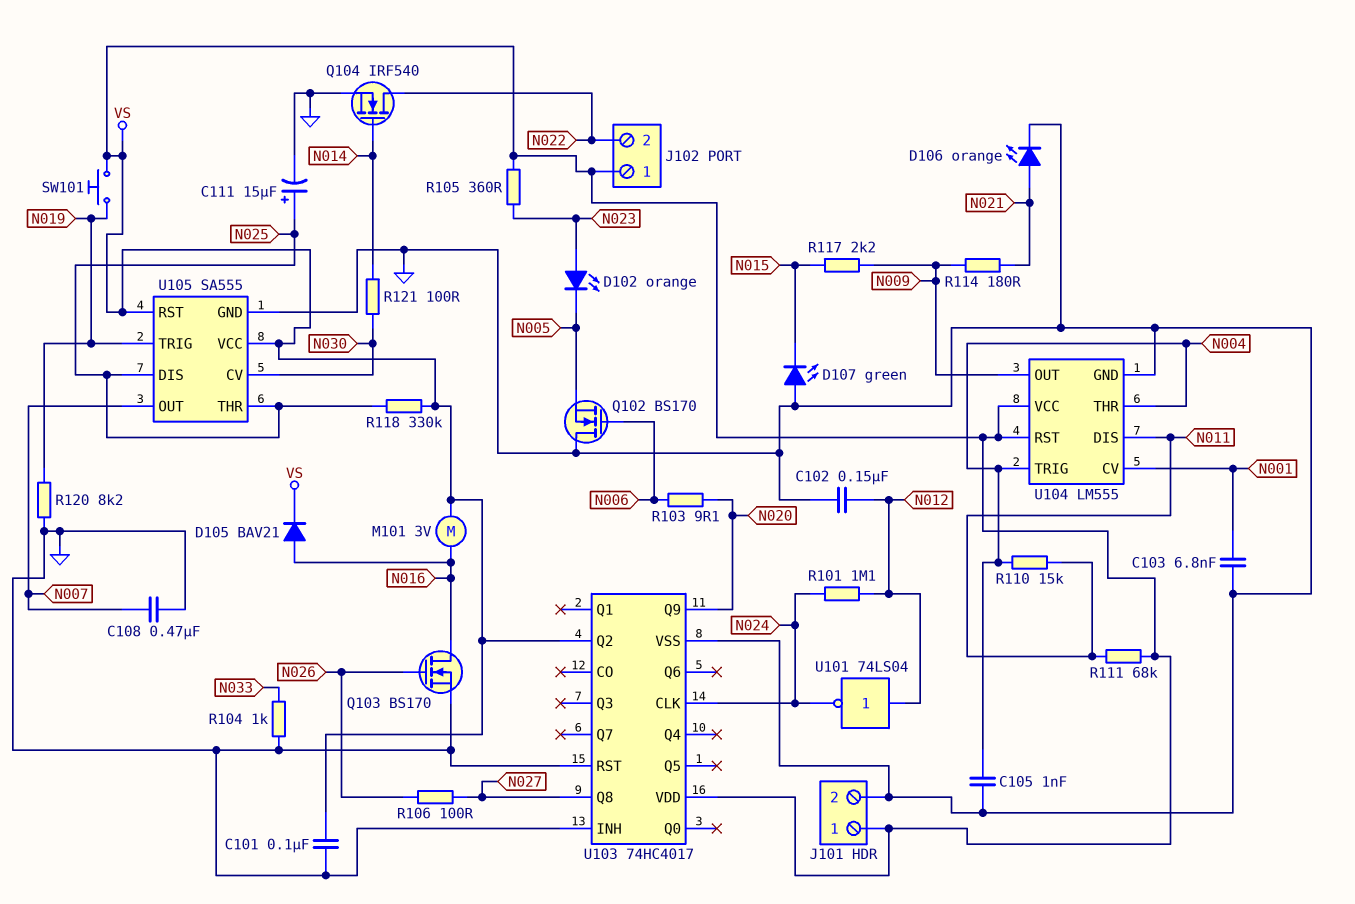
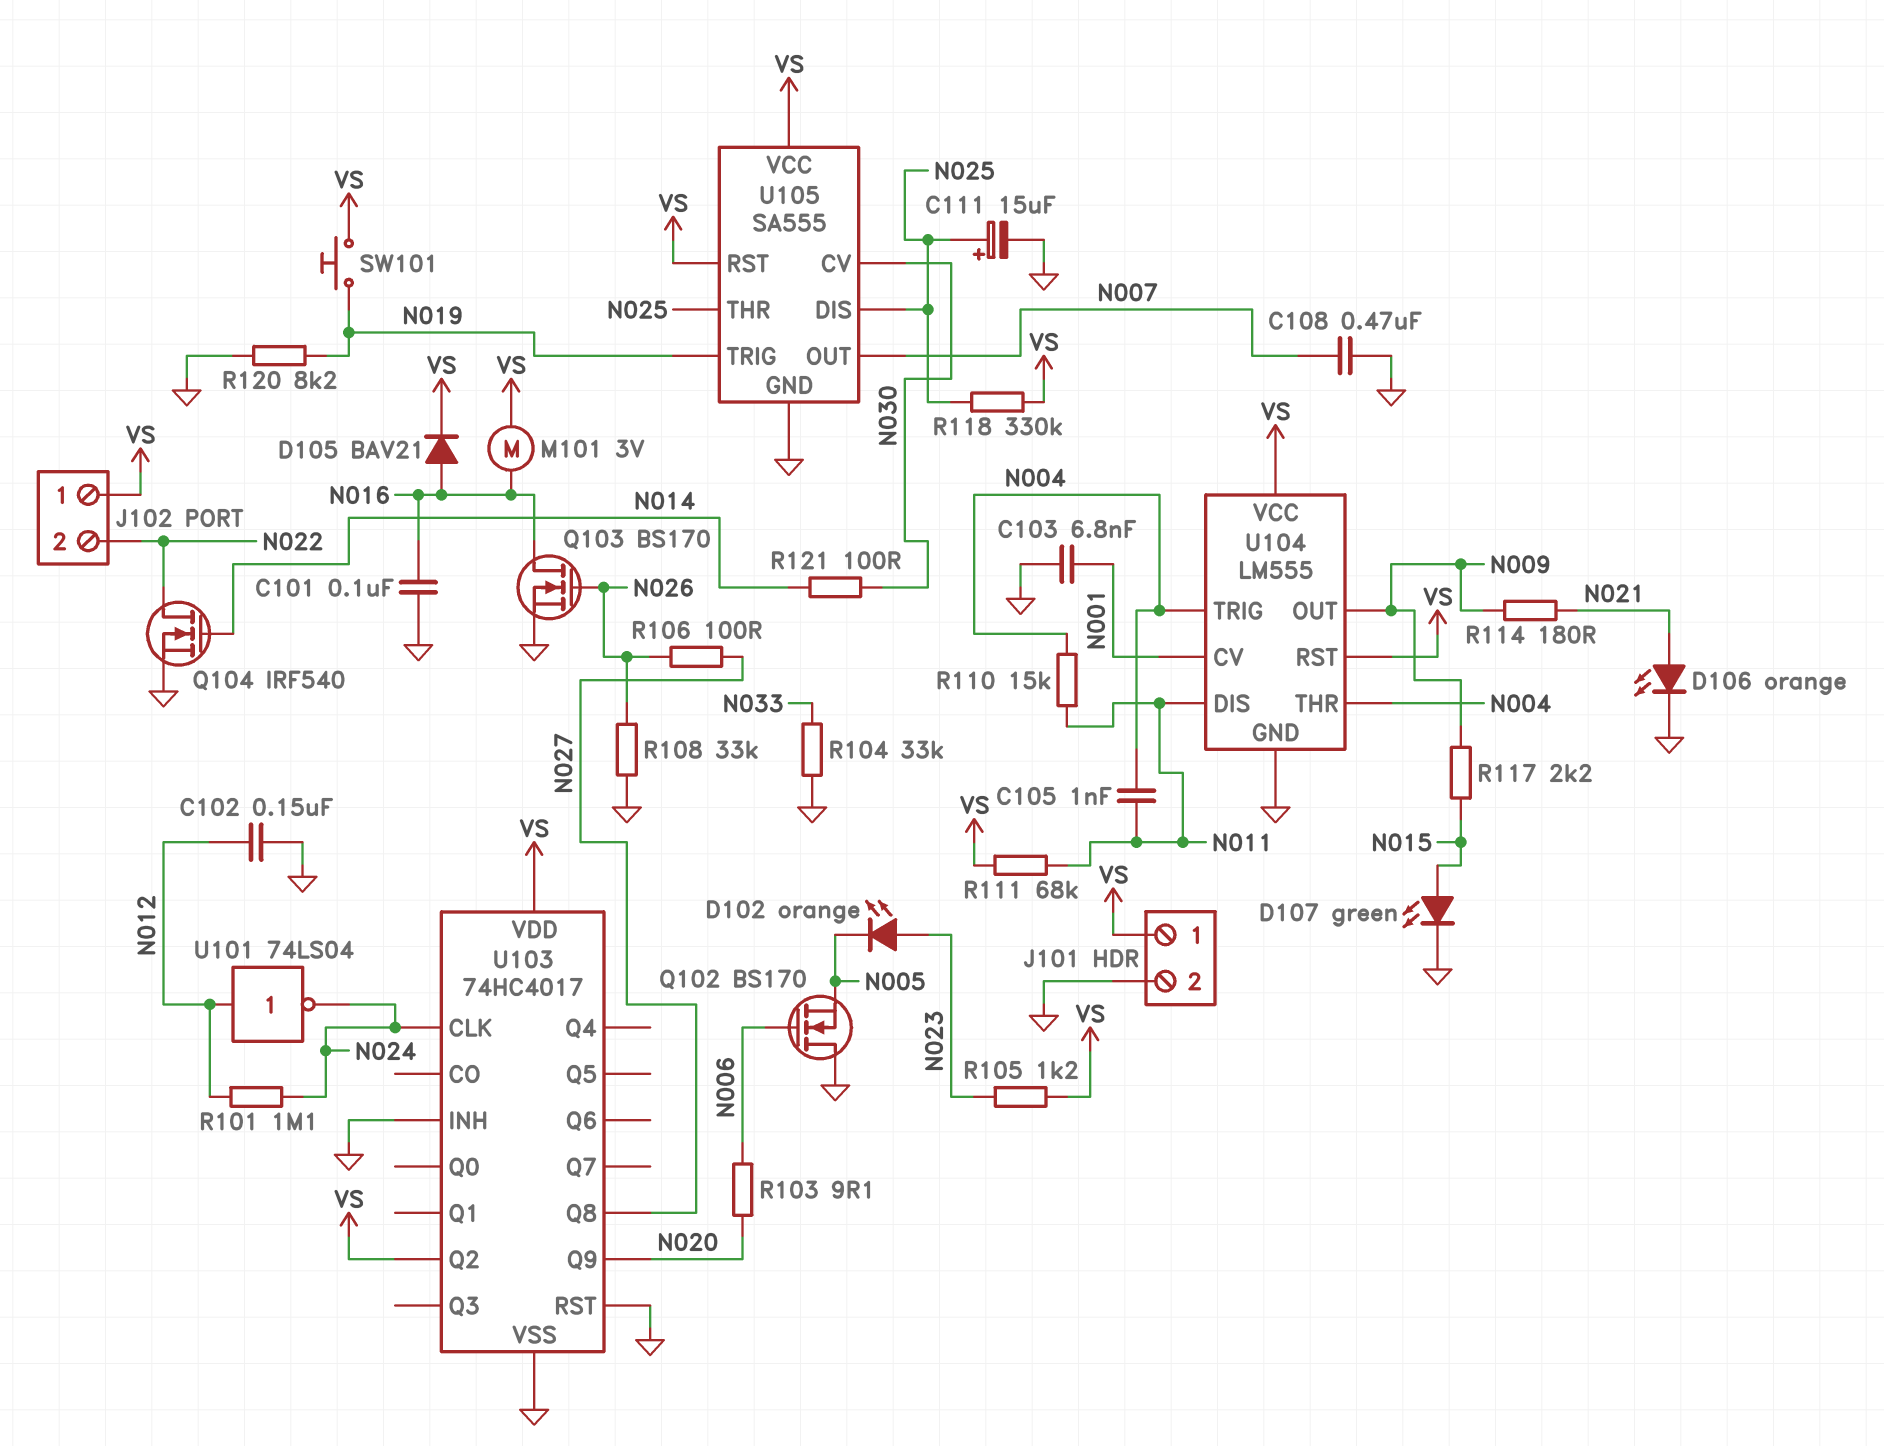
C101: 100nF (GND, VS) -> 100nF (GND, N016)
C105: 1nF (GND, N004) -> 1nF (N004, N011)
D107: LED green (A GND, K N015) -> LED green (A N015, K GND)
R104: 1k (GND, N033) -> 33k (GND, N033)
R105: 360 (N023, VS) -> 1.2k (N023, VS)
R108: none -> 33k (GND, N026)

